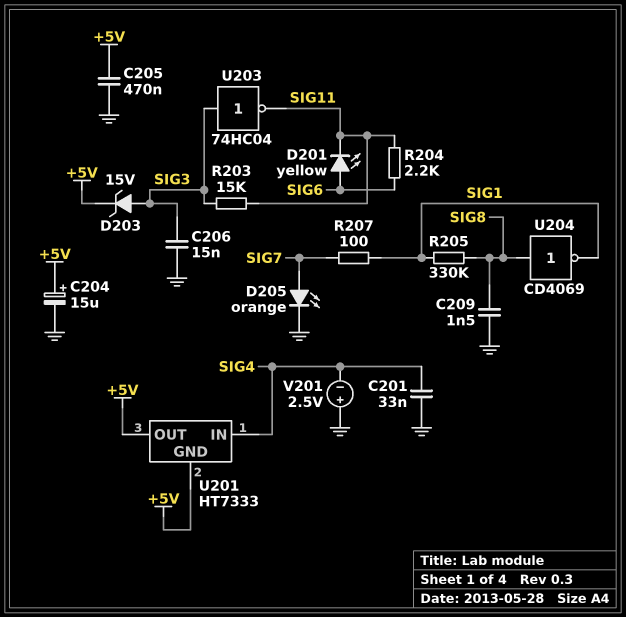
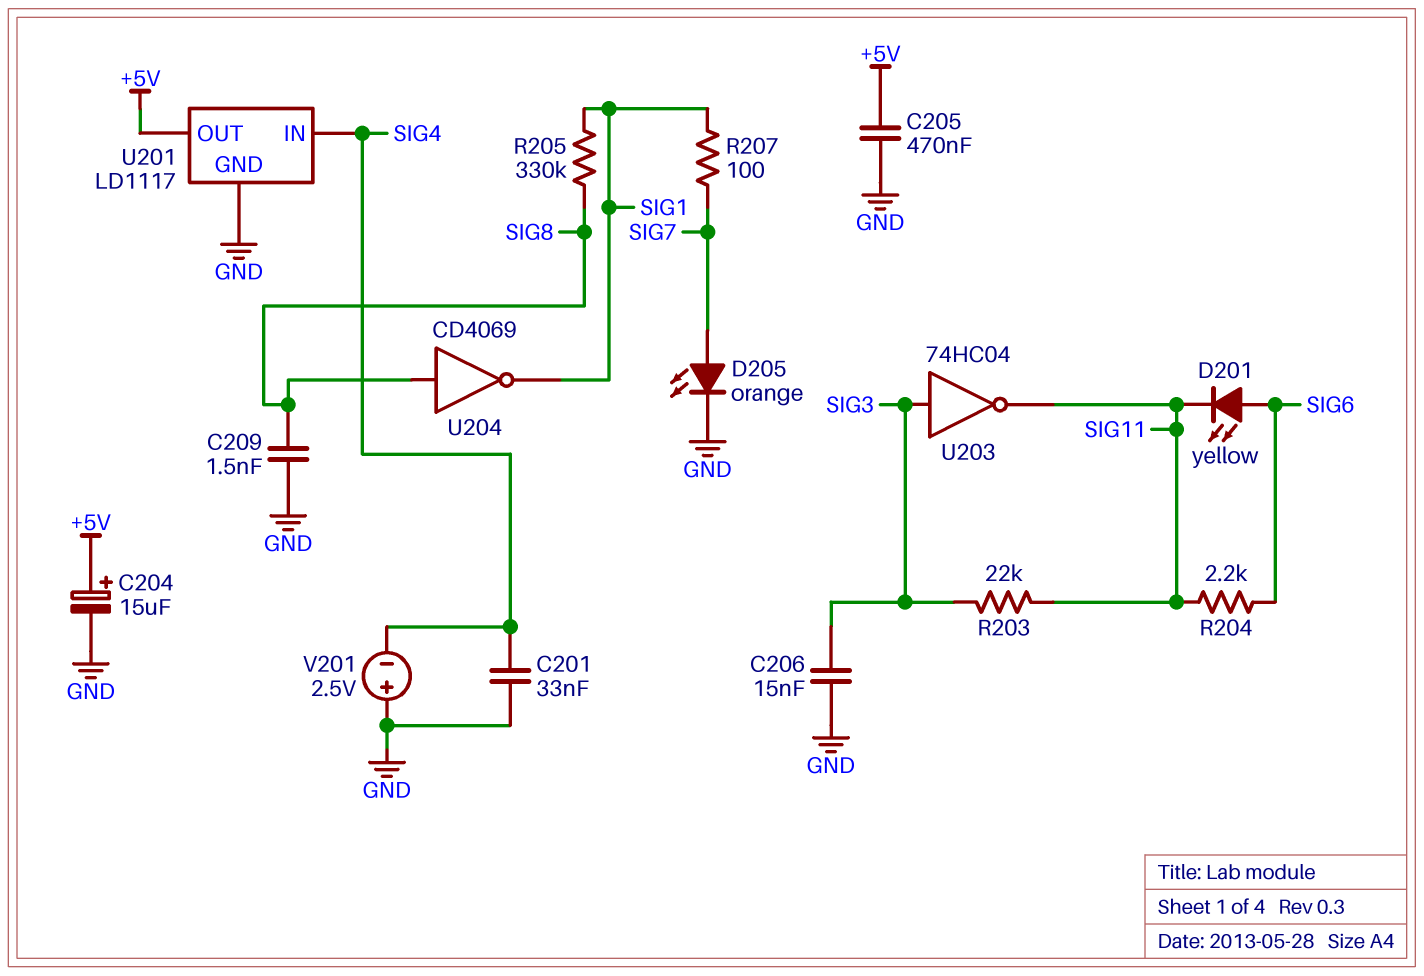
D203: zener 15V (A SIG3, K +5V) -> none
R203: 15k (SIG3, SIG11) -> 22k (SIG3, SIG11)
U201: HT7333 -> LD1117
U201 pin GND: +5V -> GND

